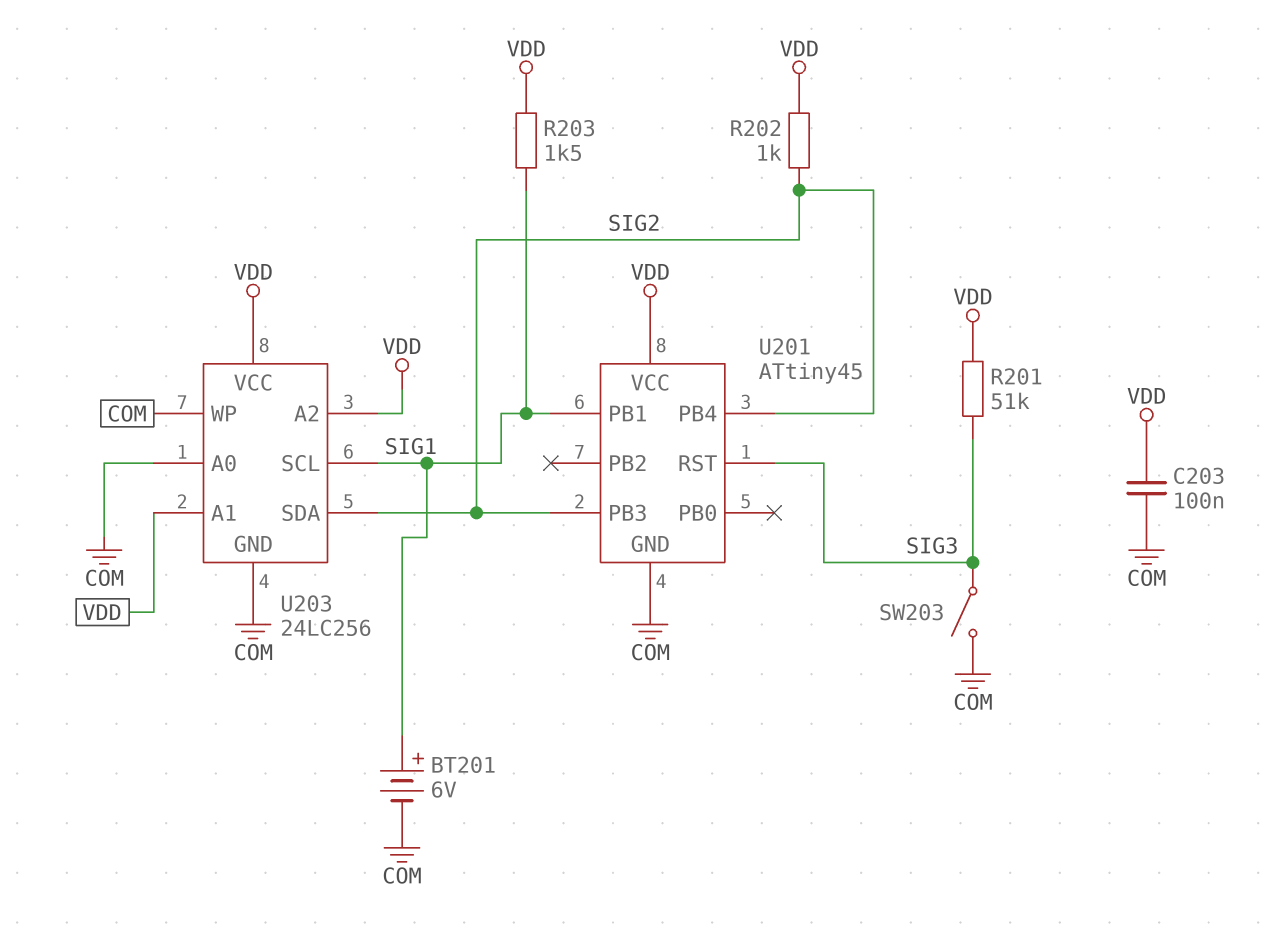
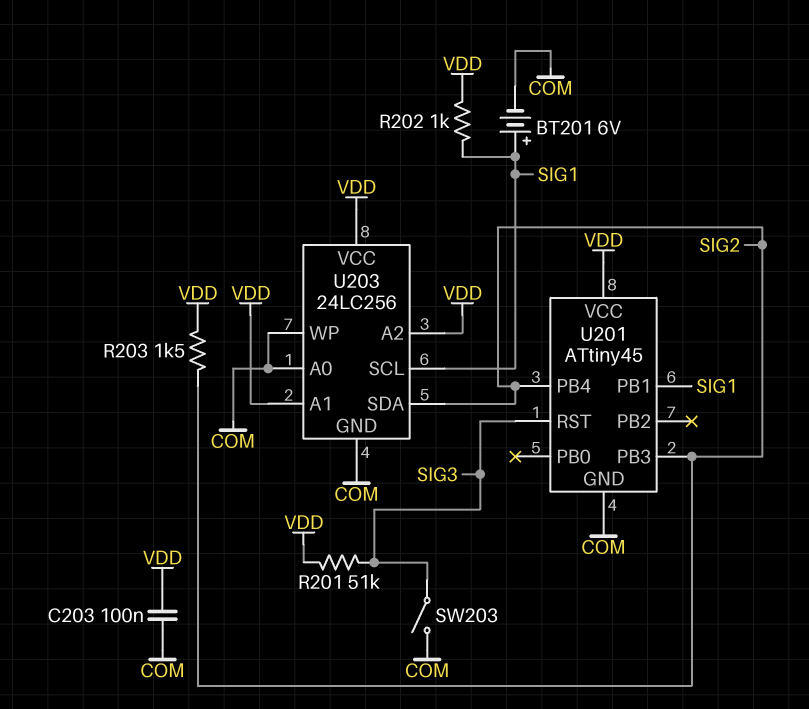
R202: 1k (SIG2, VDD) -> 1k (SIG1, VDD)
R203: 1.5k (SIG1, VDD) -> 1.5k (SIG2, VDD)

